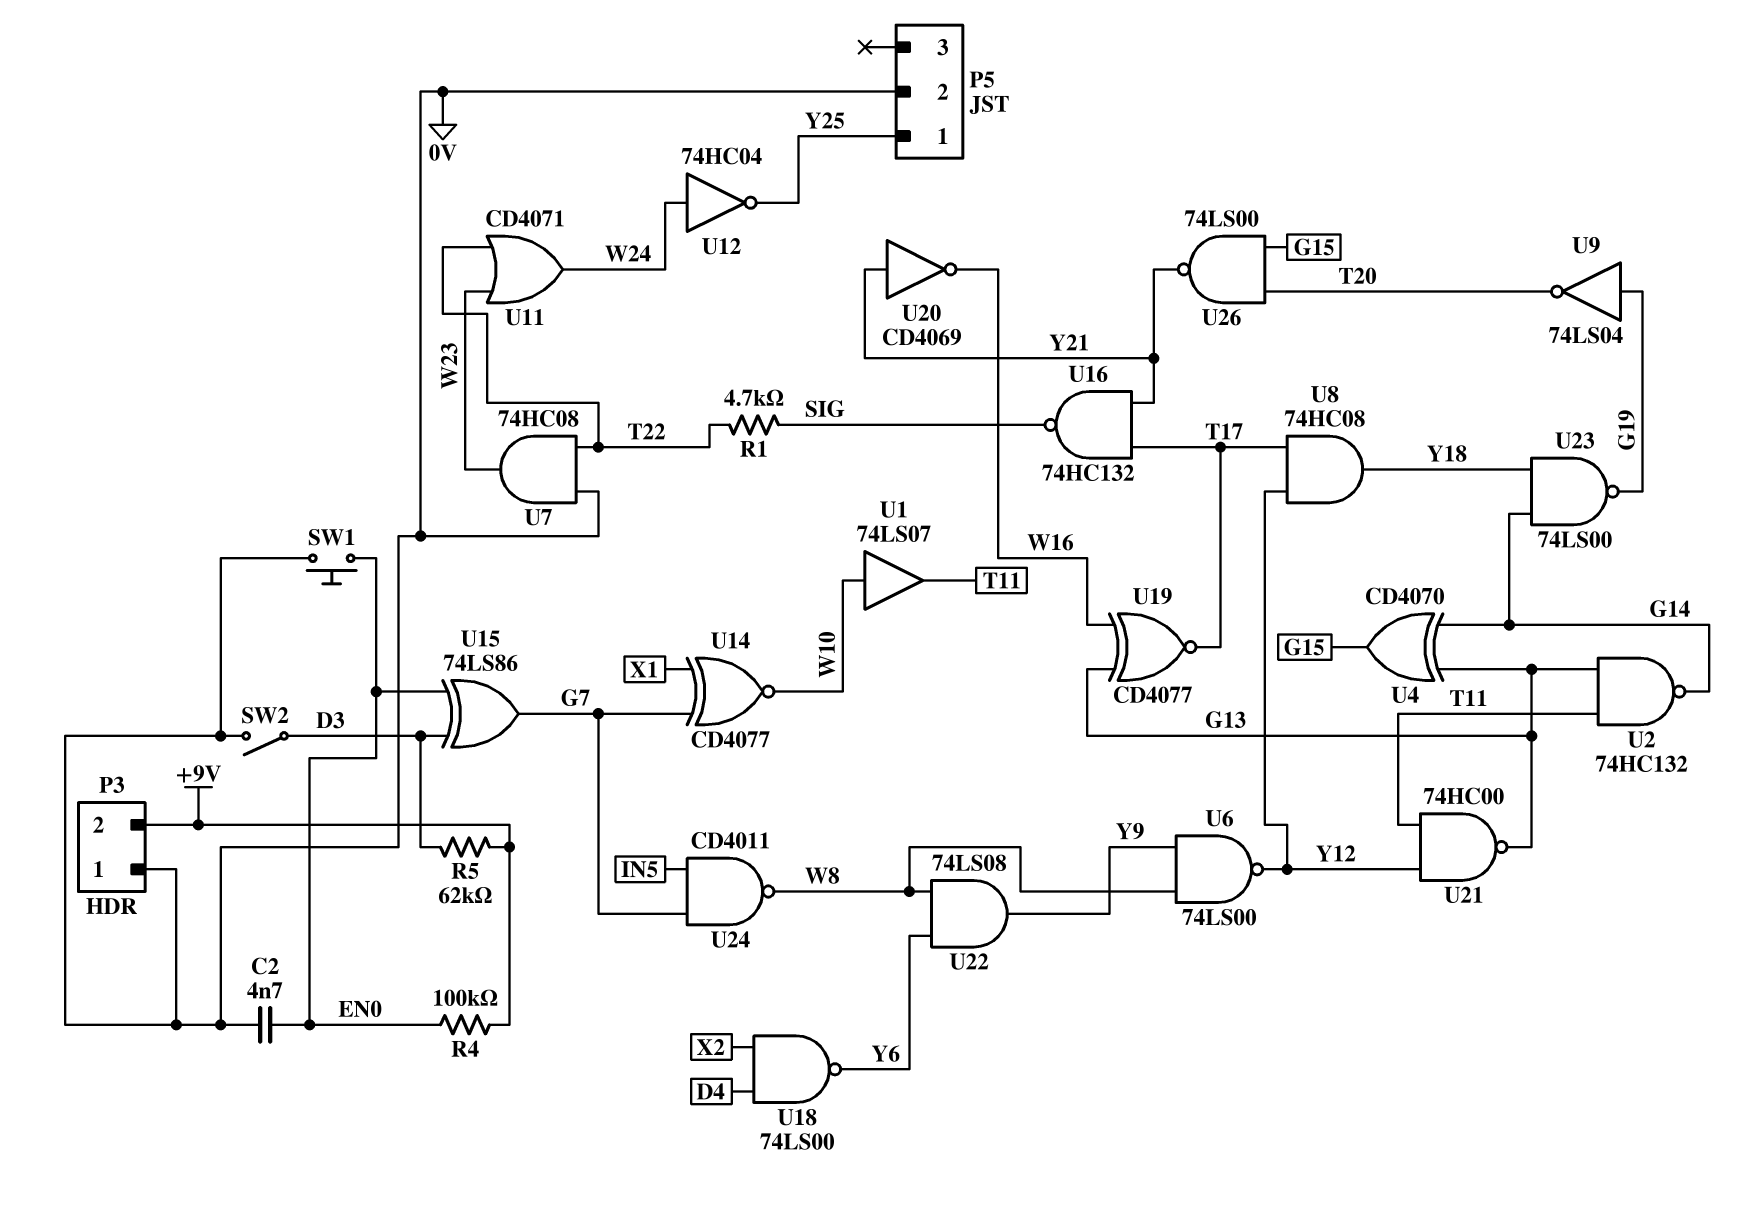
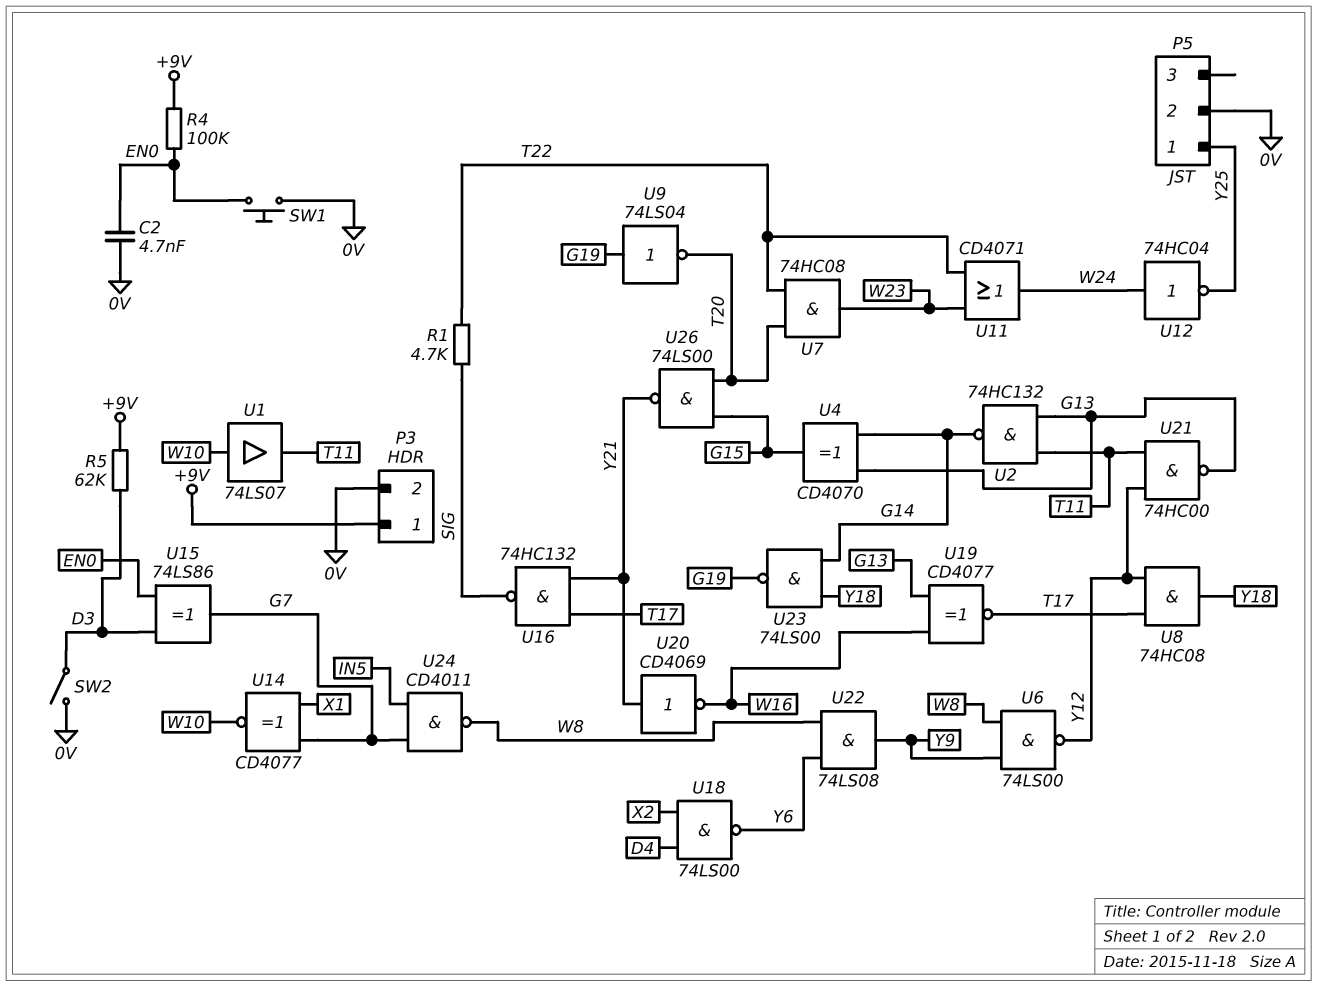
P3 pin 1: 0V -> +9V
P3 pin 2: +9V -> 0V
U7: AND 74HC08 (in 0V, in T22, out W23) -> AND 74HC08 (in T20, in T22, out W23)

